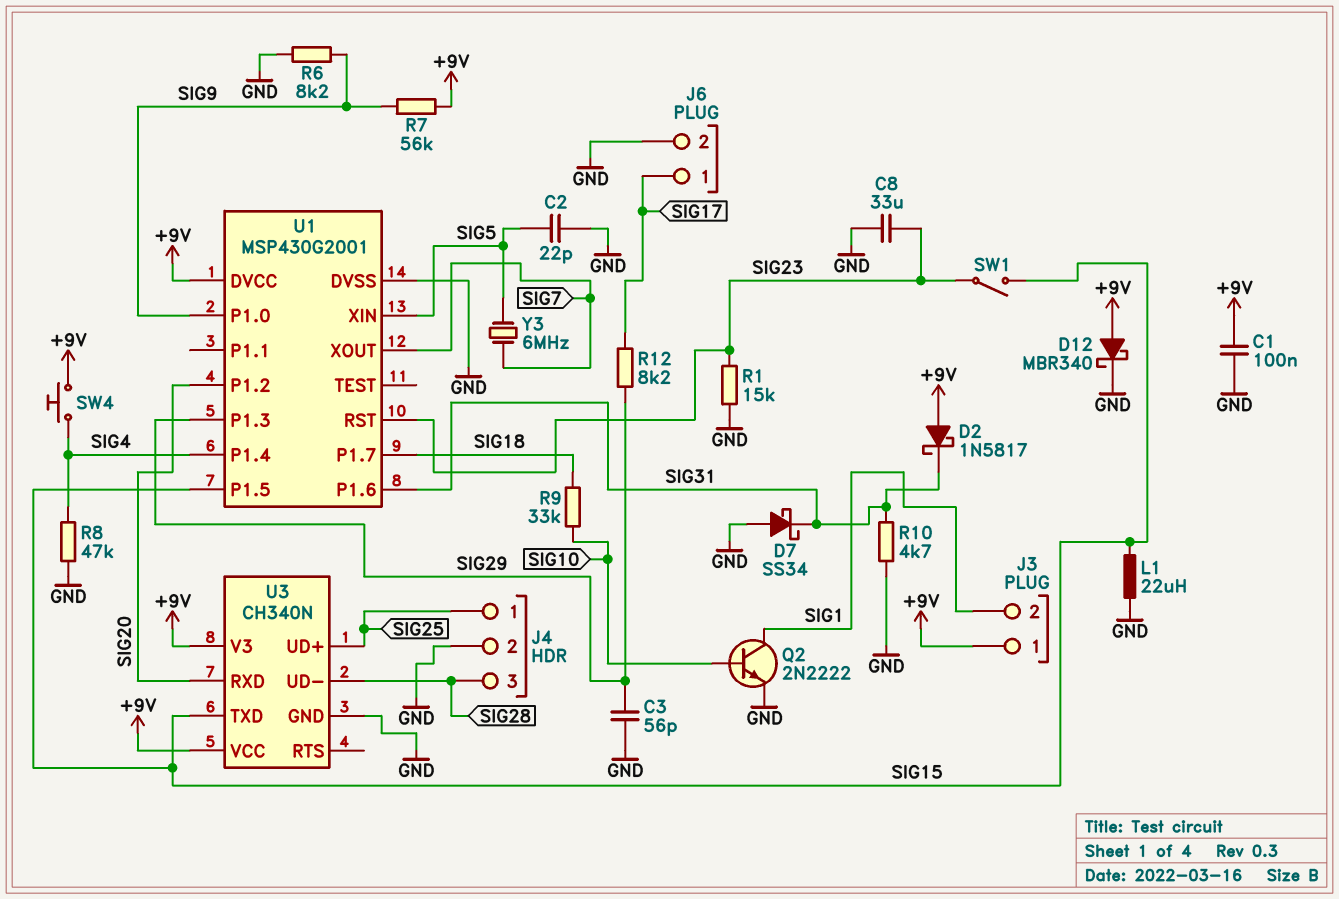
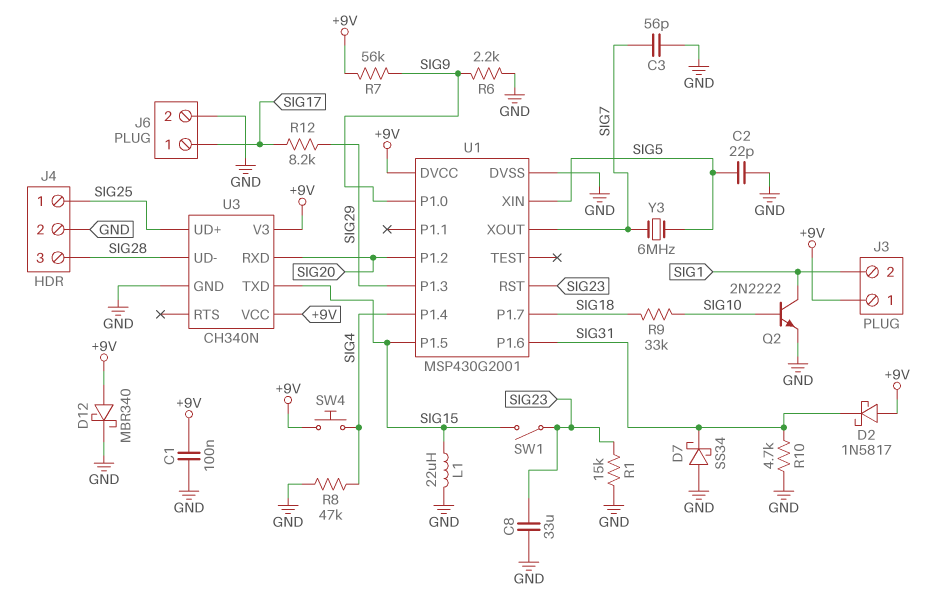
C3: 56pF (GND, SIG29) -> 56pF (GND, SIG7)
R6: 8.2k (GND, SIG9) -> 2.2k (GND, SIG9)

